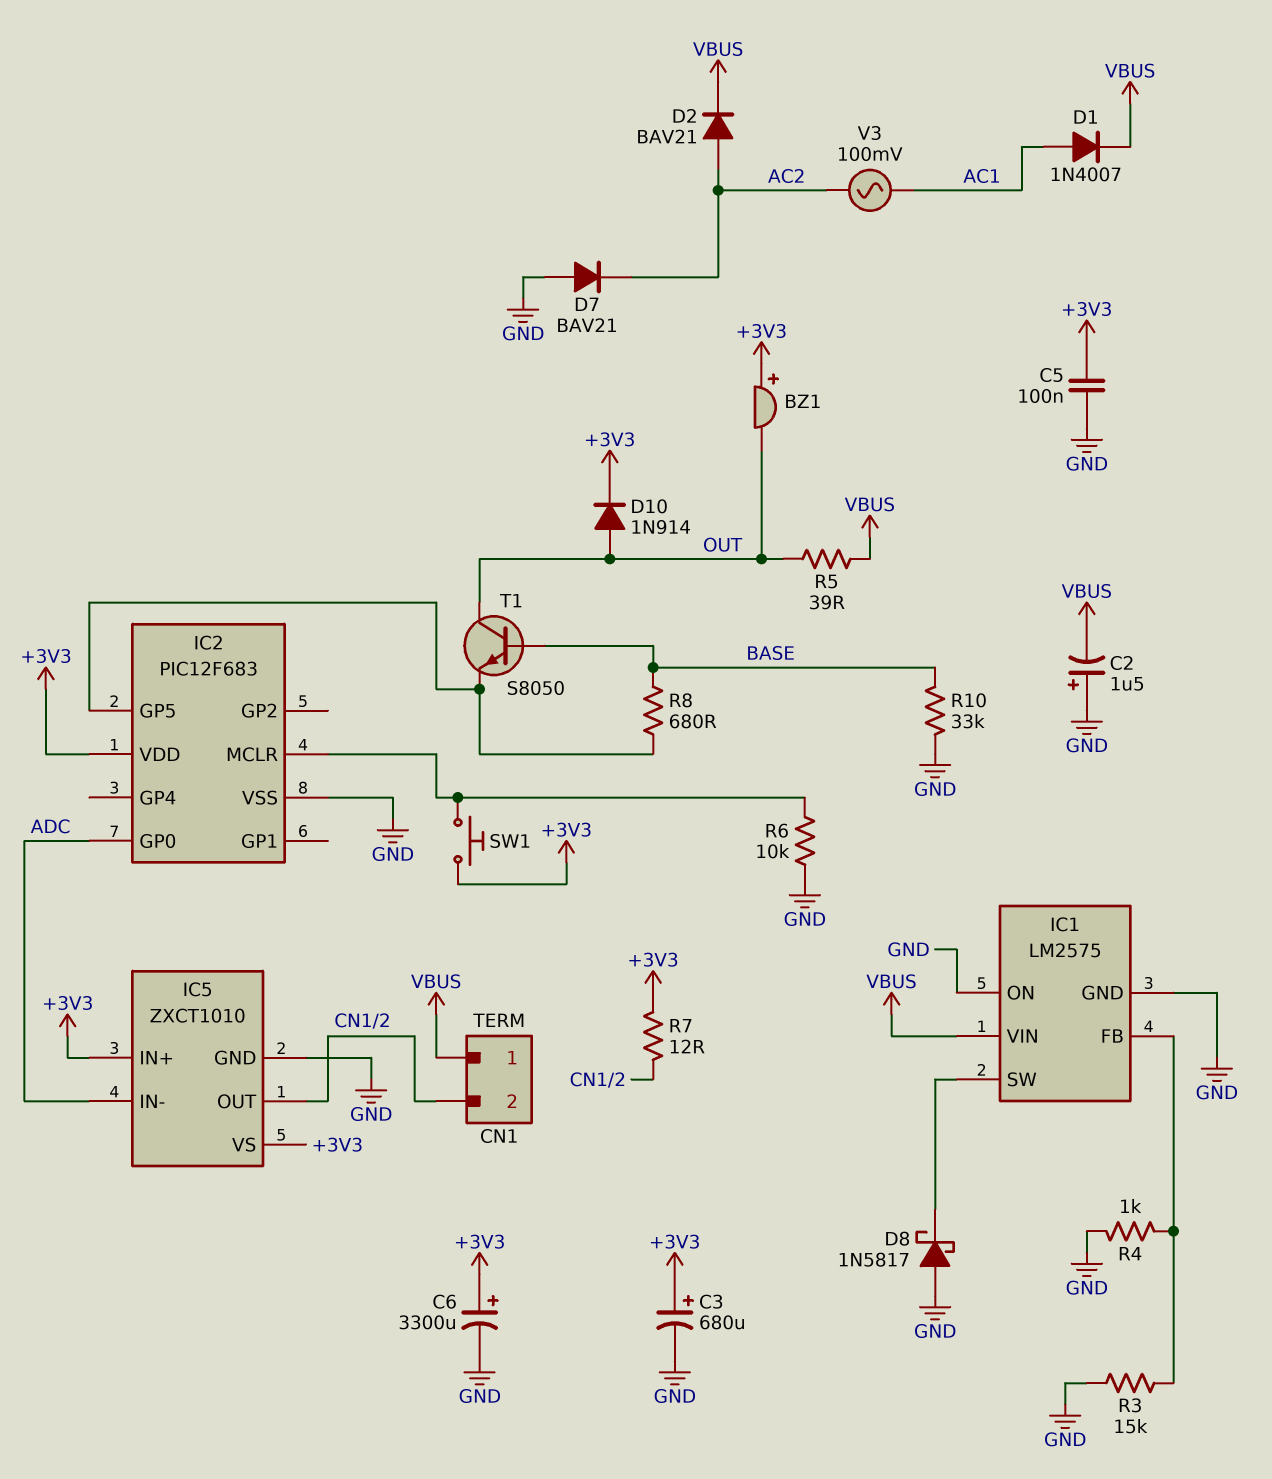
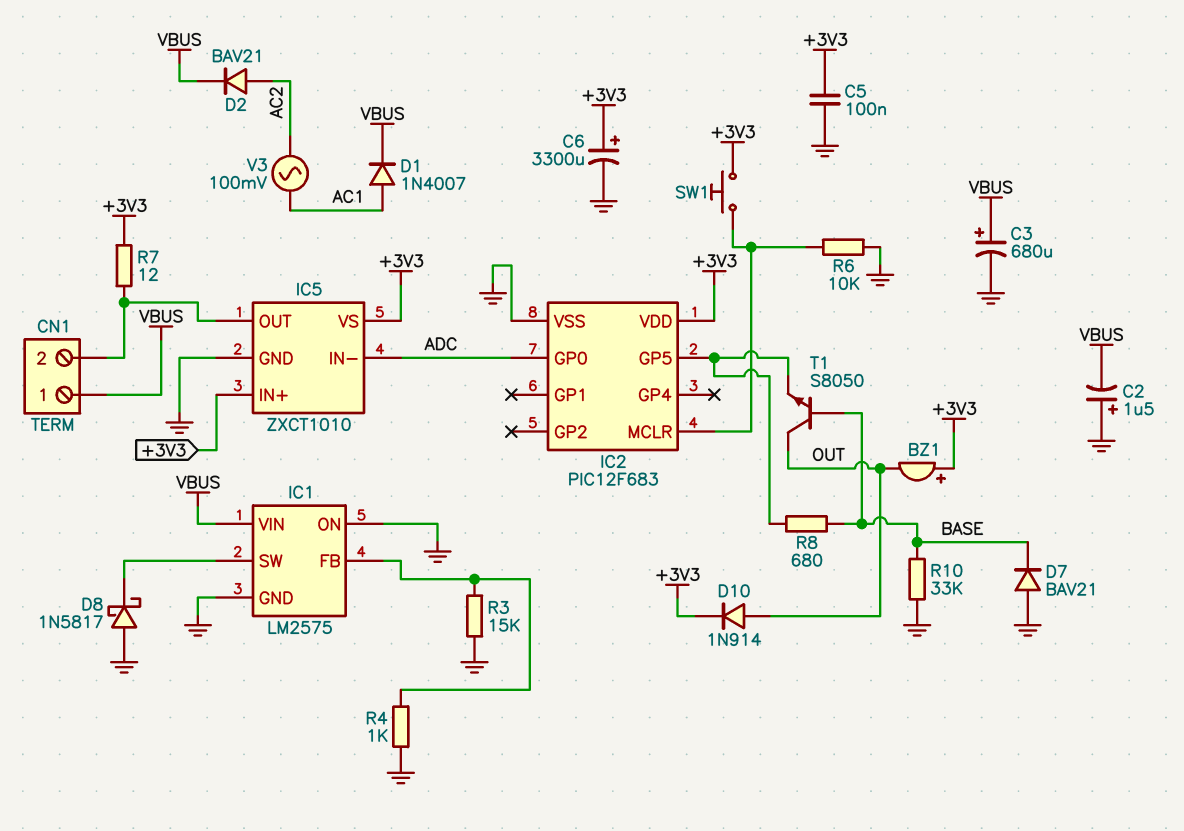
C3: 680uF (plus +3V3, minus GND) -> 680uF (plus VBUS, minus GND)
D7: diode BAV21 (A GND, K AC2) -> diode BAV21 (A GND, K BASE)
R5: 39 (OUT, VBUS) -> none

